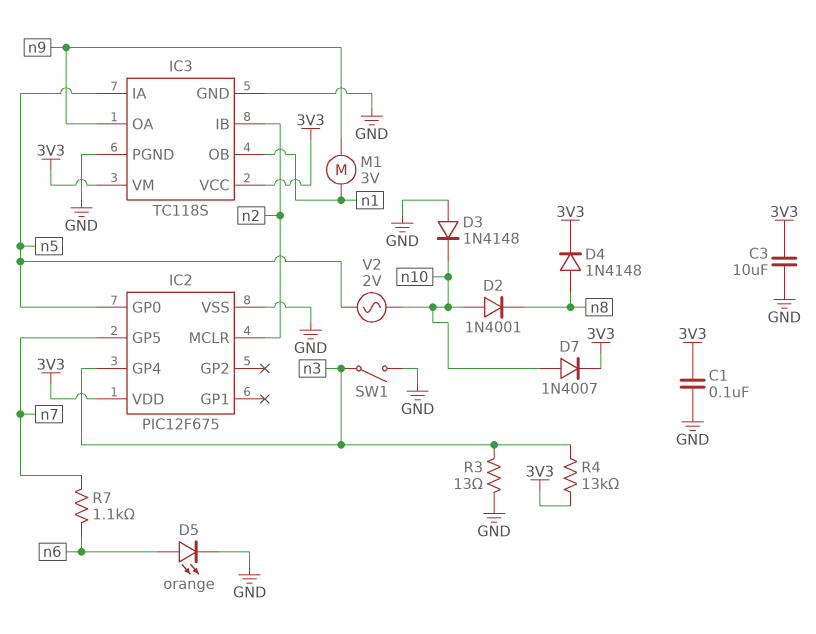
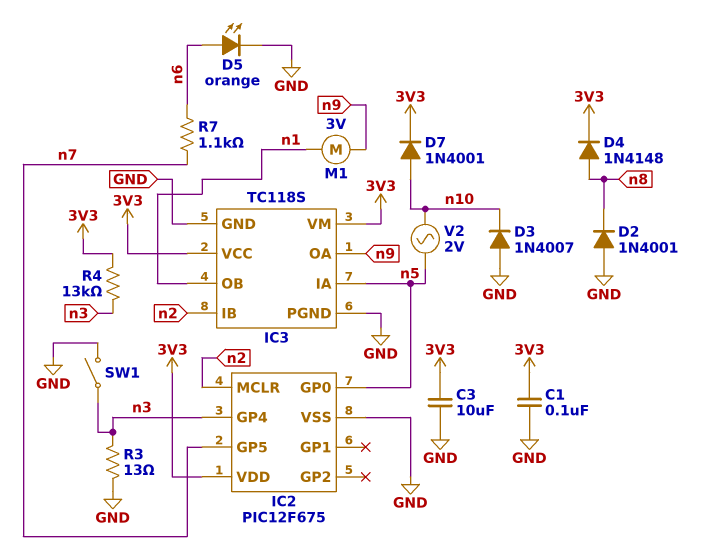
D2: diode 1N4001 (A n10, K n8) -> diode 1N4001 (A GND, K n8)
D3: diode 1N4148 (A GND, K n10) -> diode 1N4007 (A GND, K n10)
D7: diode 1N4007 (A n10, K 3V3) -> diode 1N4001 (A n10, K 3V3)

